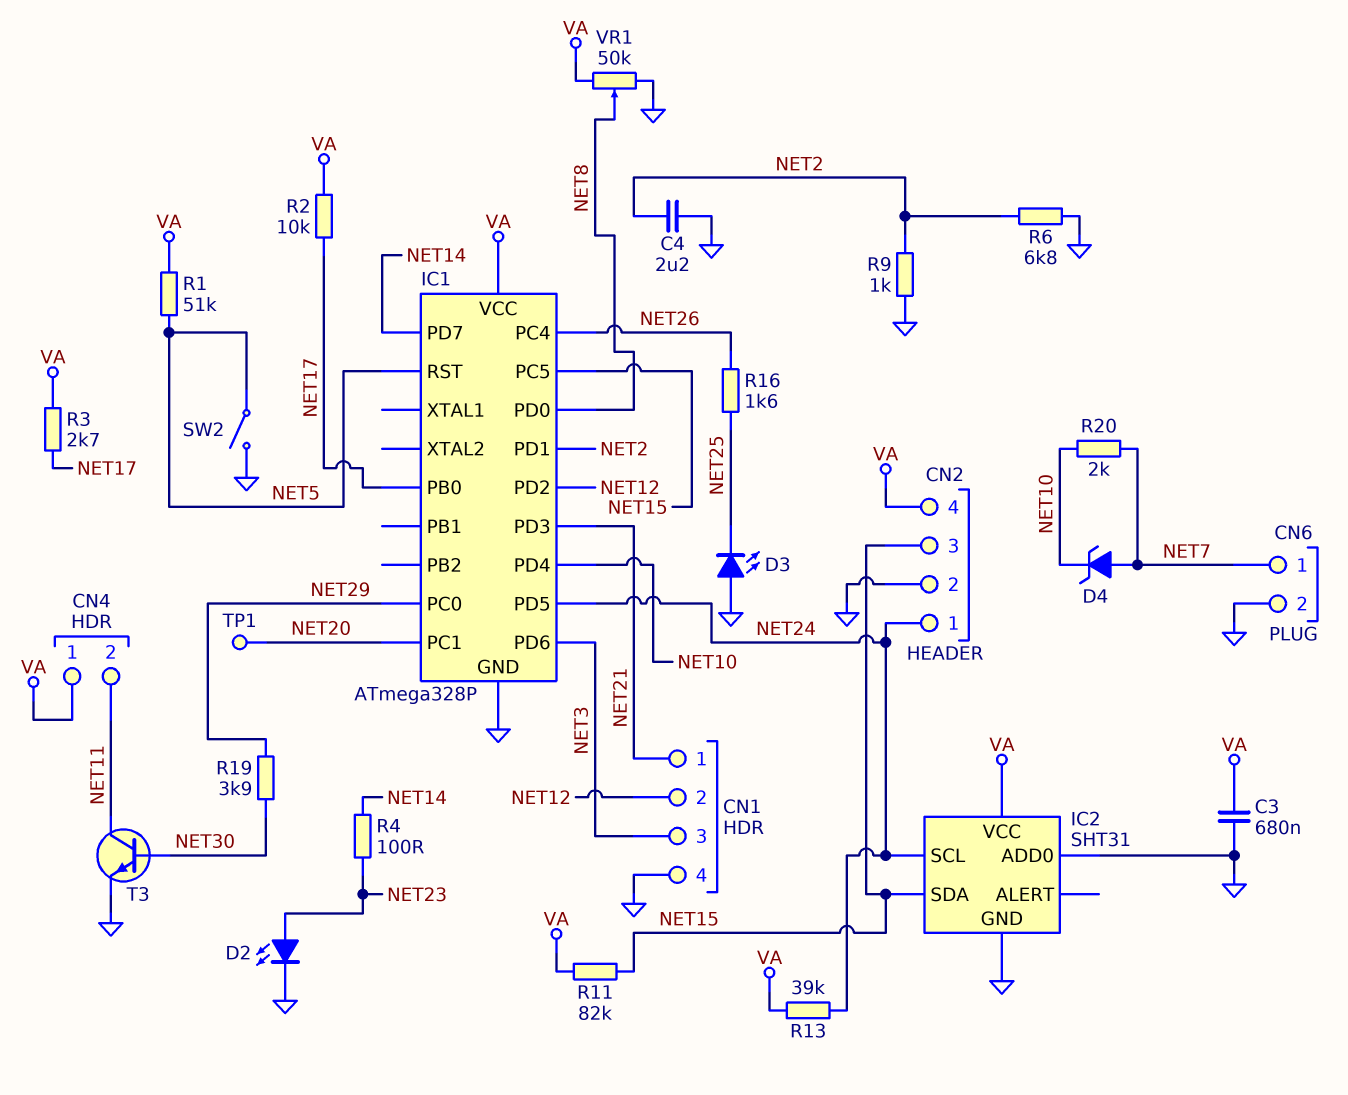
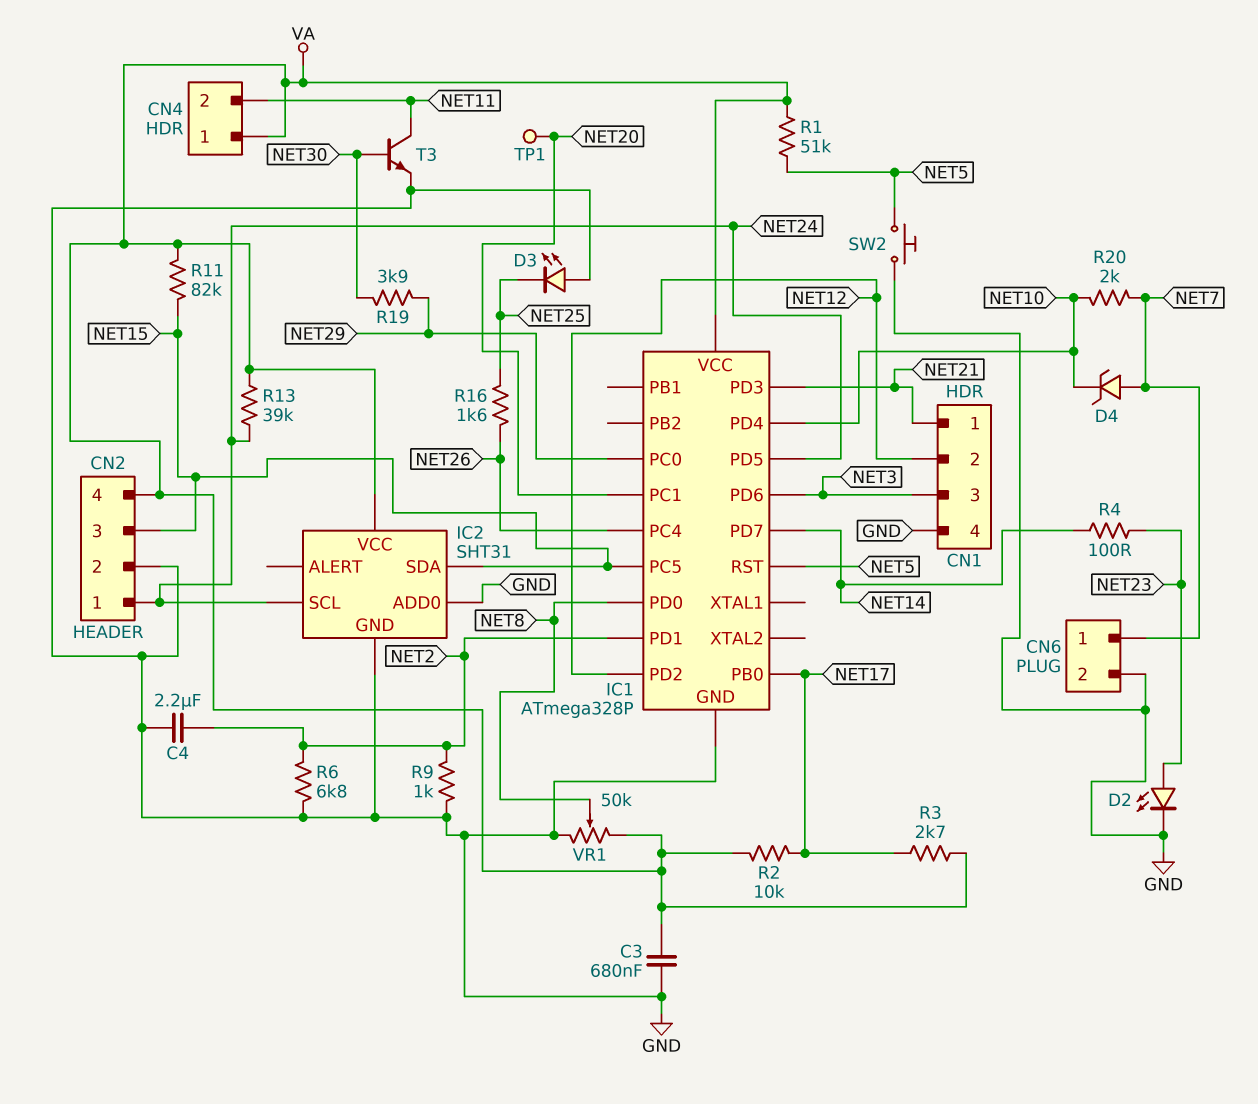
SW2: switch (GND, NET5) -> button (GND, NET5)

